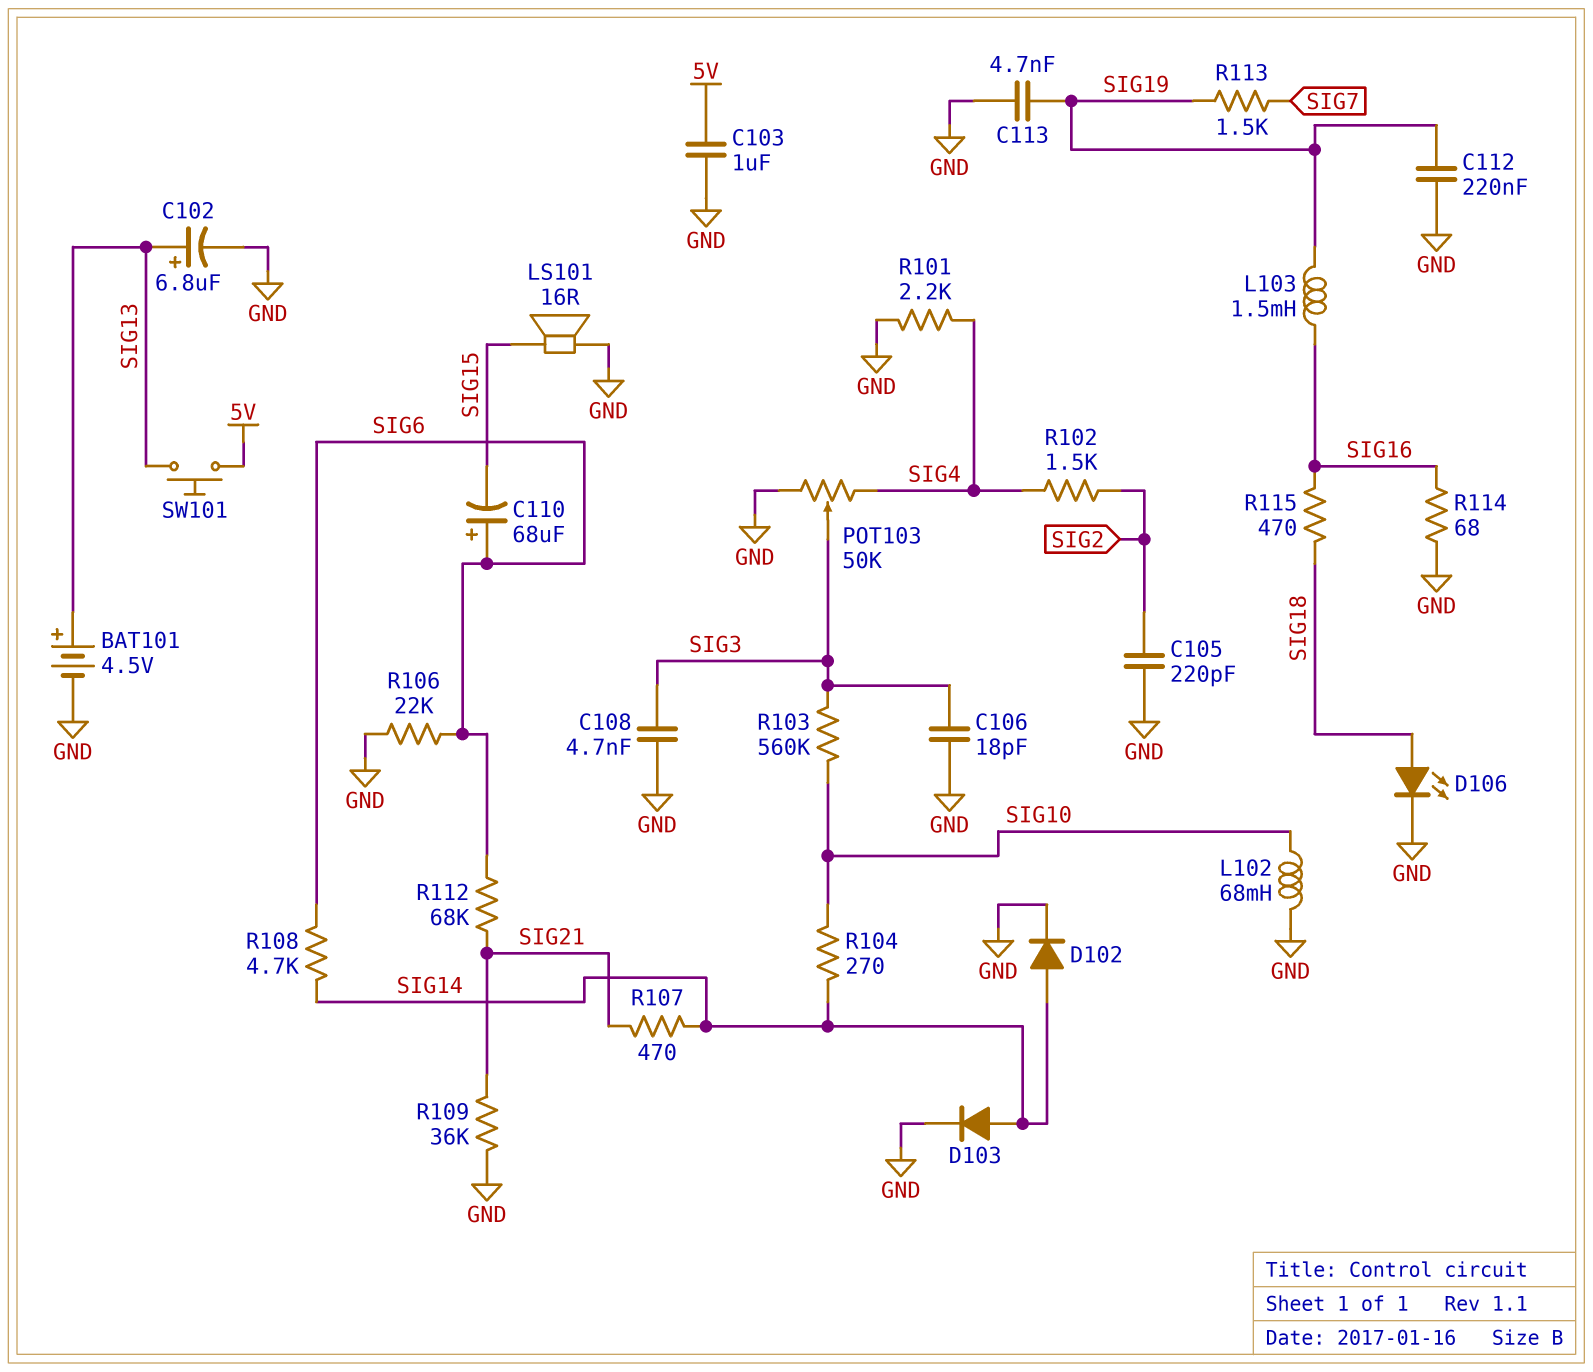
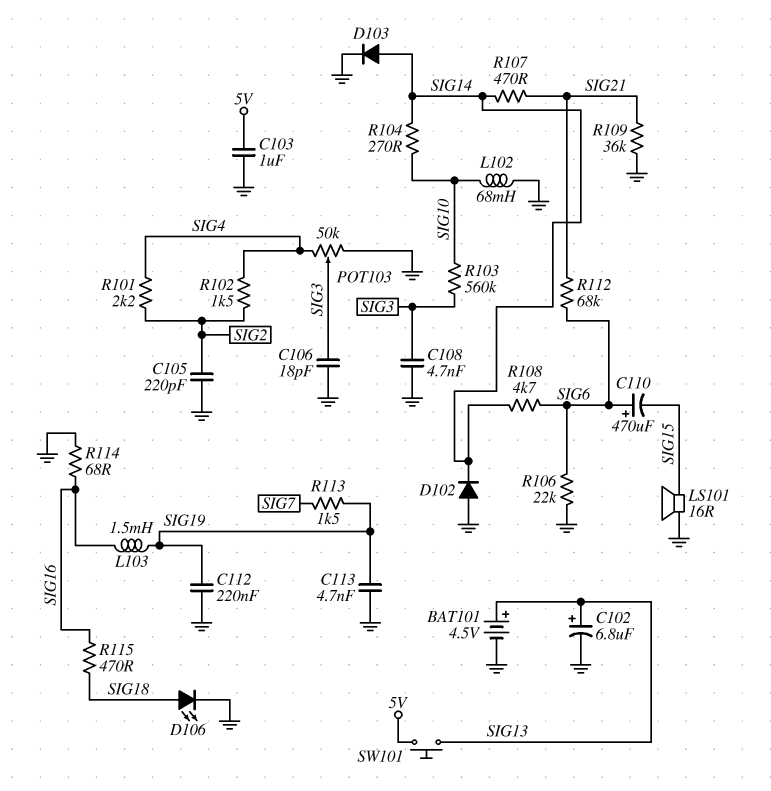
C110: 68uF (plus SIG6, minus SIG15) -> 470uF (plus SIG6, minus SIG15)
D102: diode (A SIG14, K GND) -> diode (A GND, K SIG14)
R101: 2.2k (GND, SIG4) -> 2.2k (SIG2, SIG4)

